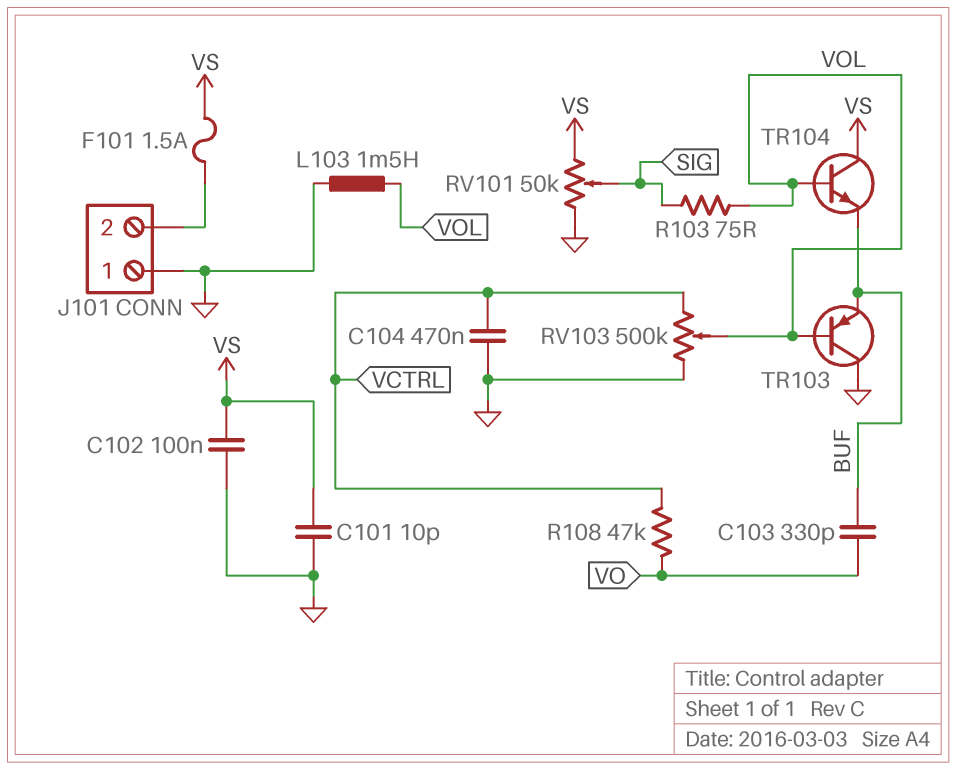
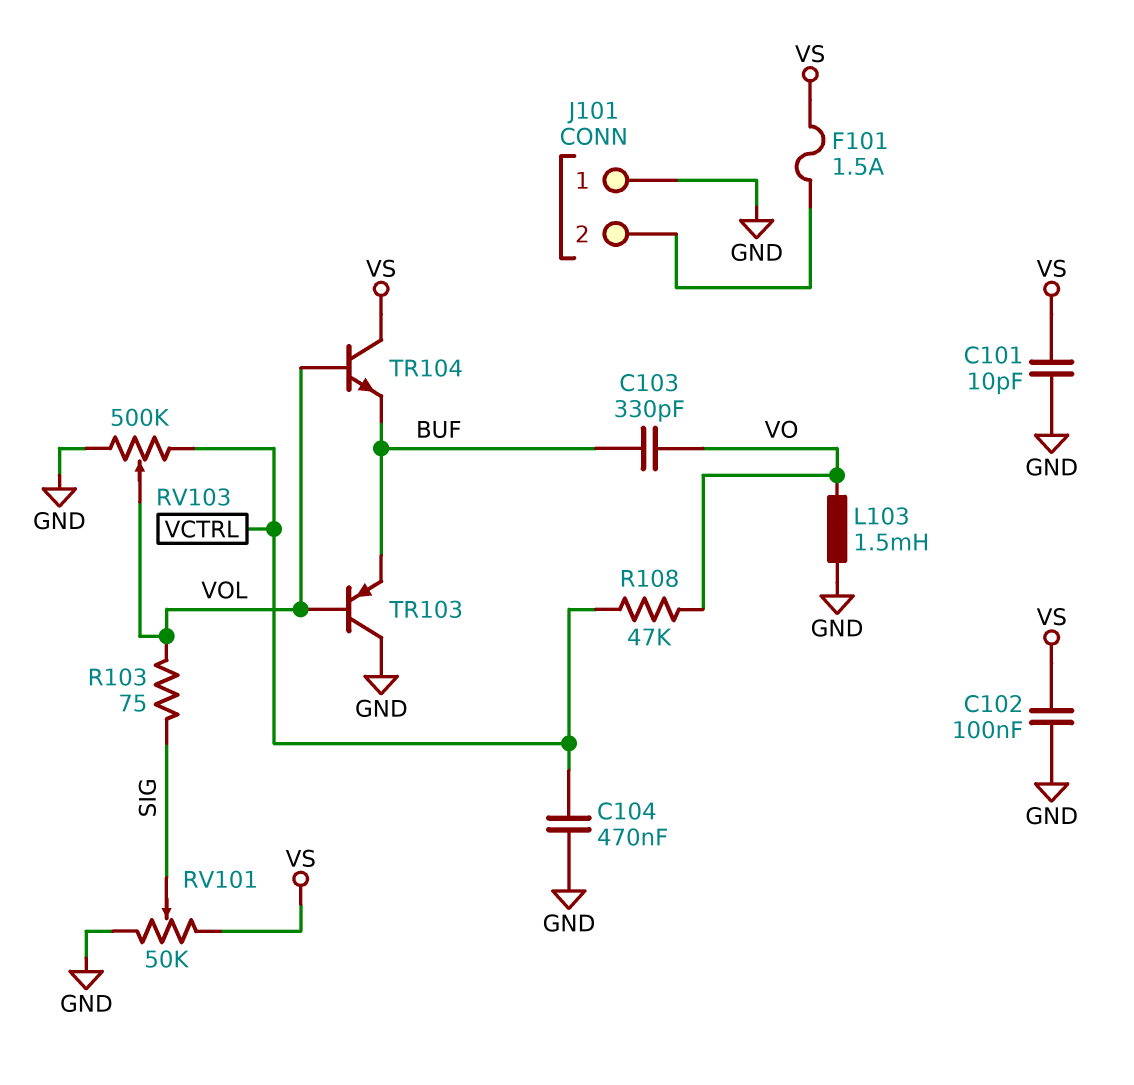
L103: 1.5mH (GND, VOL) -> 1.5mH (GND, VO)

